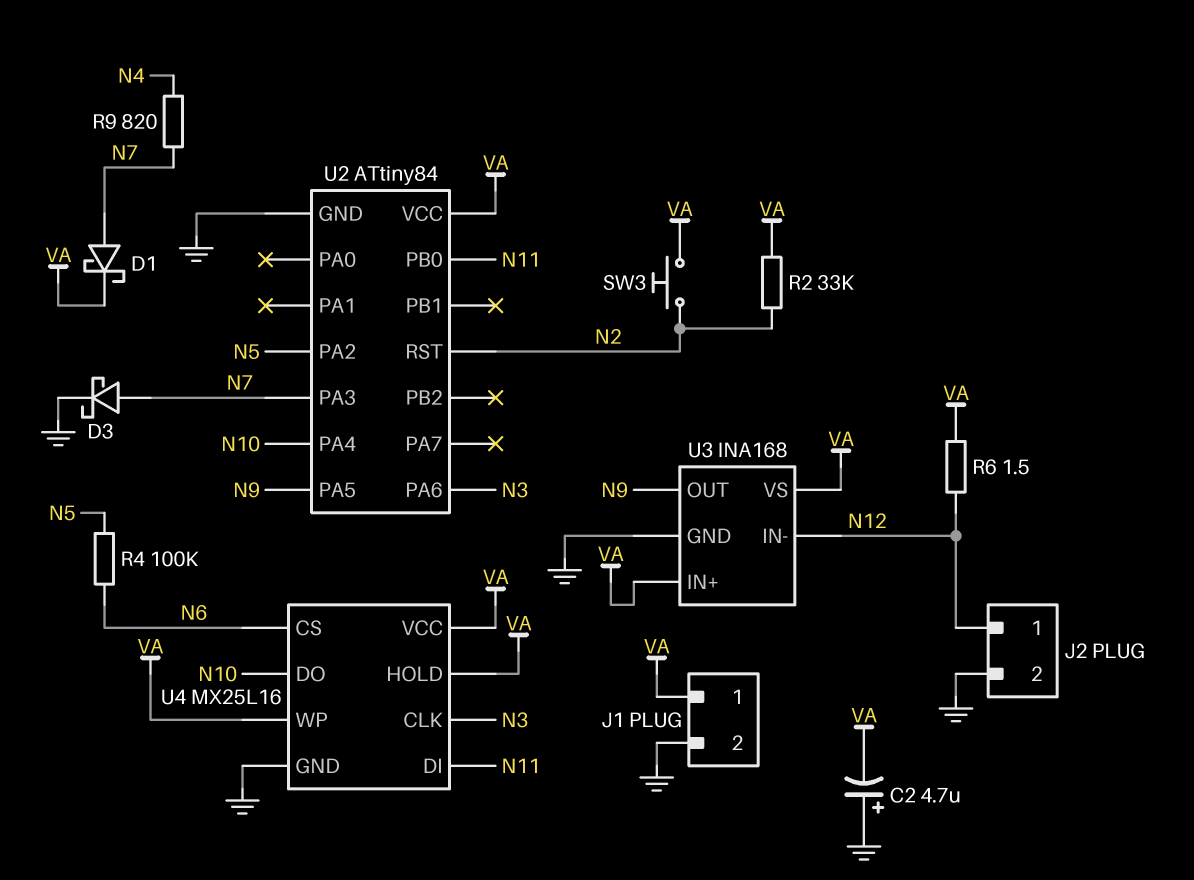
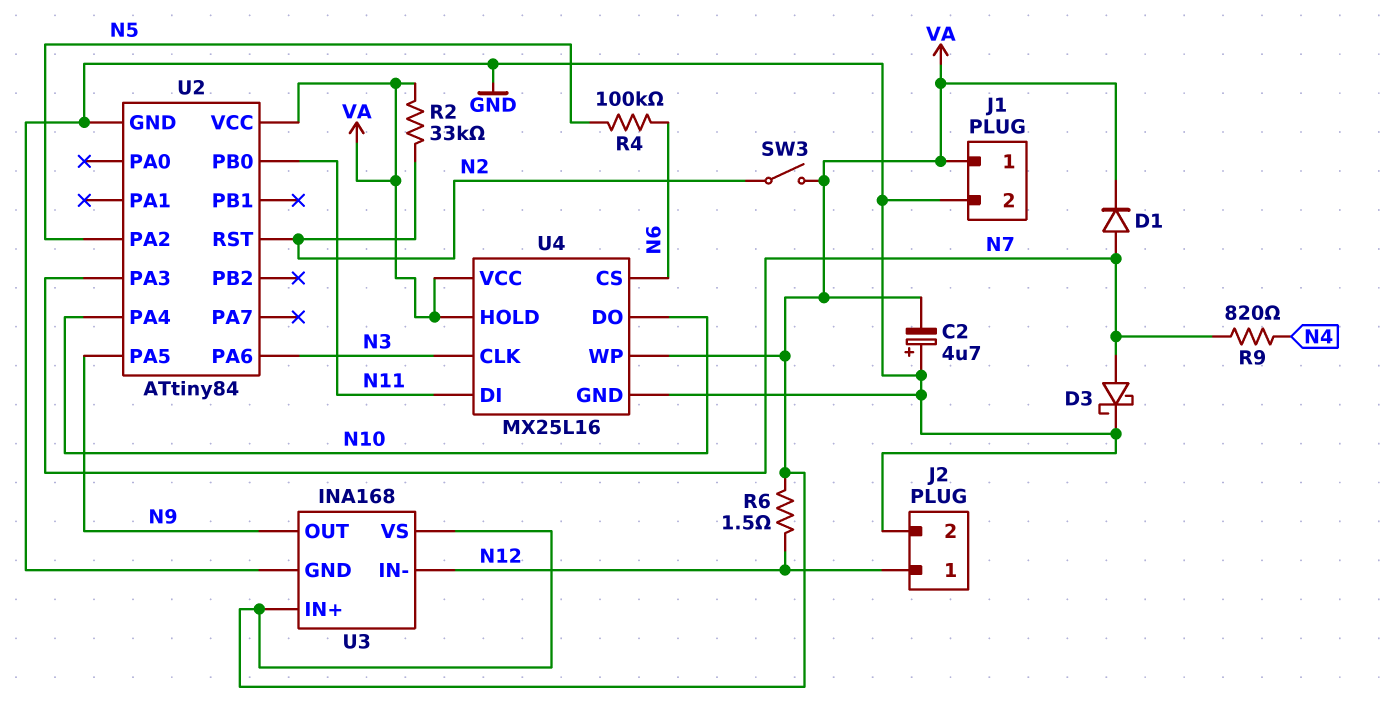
D1: schottky (A N7, K VA) -> diode (A N7, K VA)
SW3: button (N2, VA) -> switch (N2, VA)

